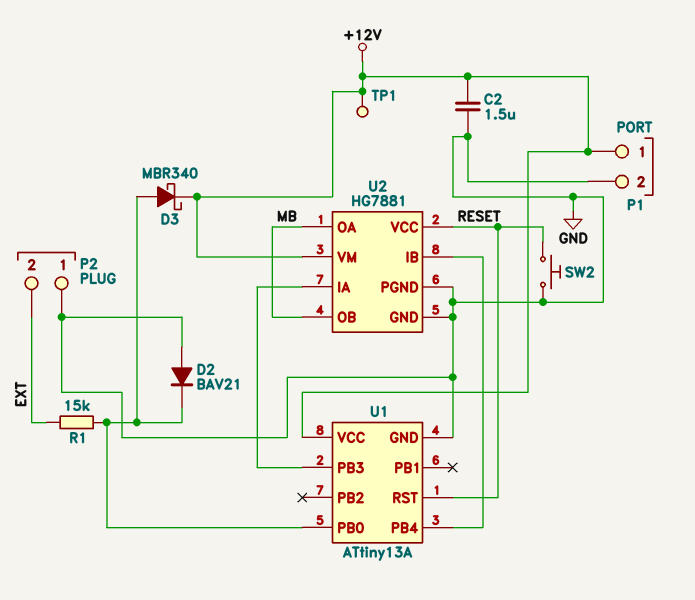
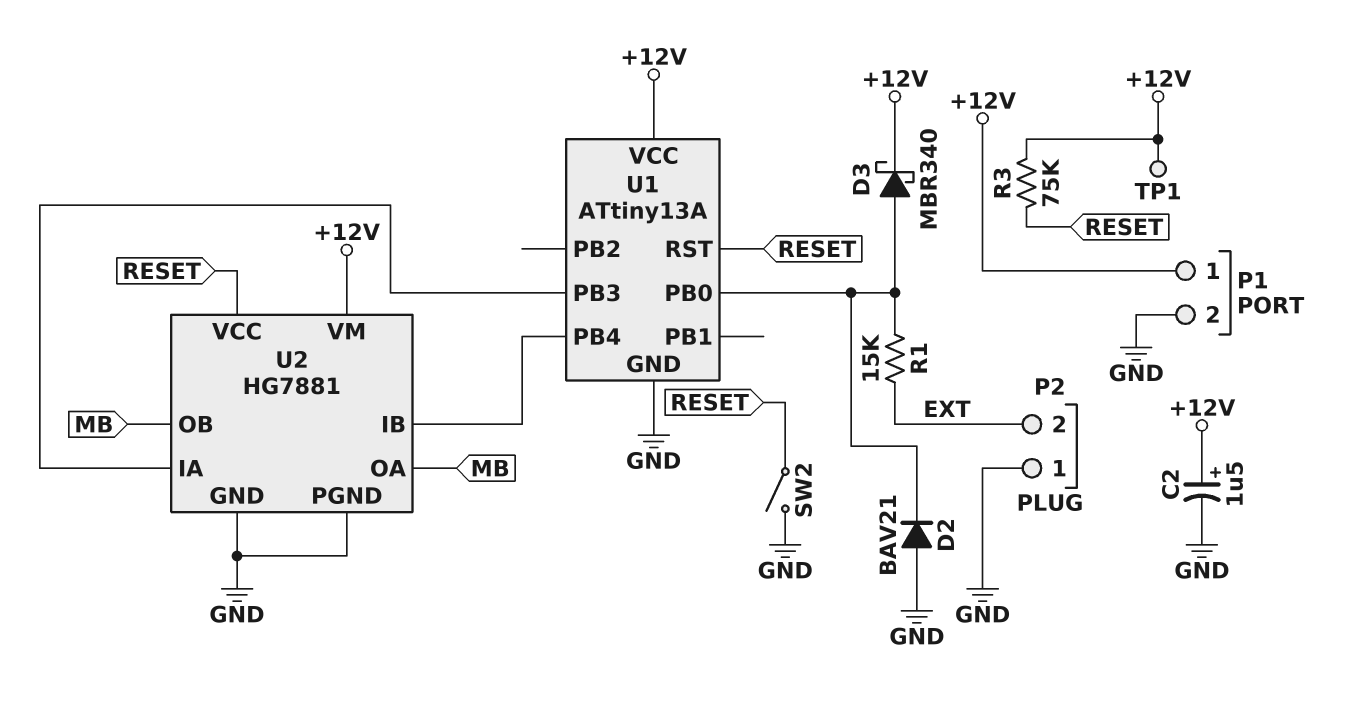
C2: 1.5uF (+12V, GND) -> 1.5uF (plus +12V, minus GND)
R3: none -> 75k (+12V, RESET)
SW2: button (GND, RESET) -> switch (GND, RESET)

